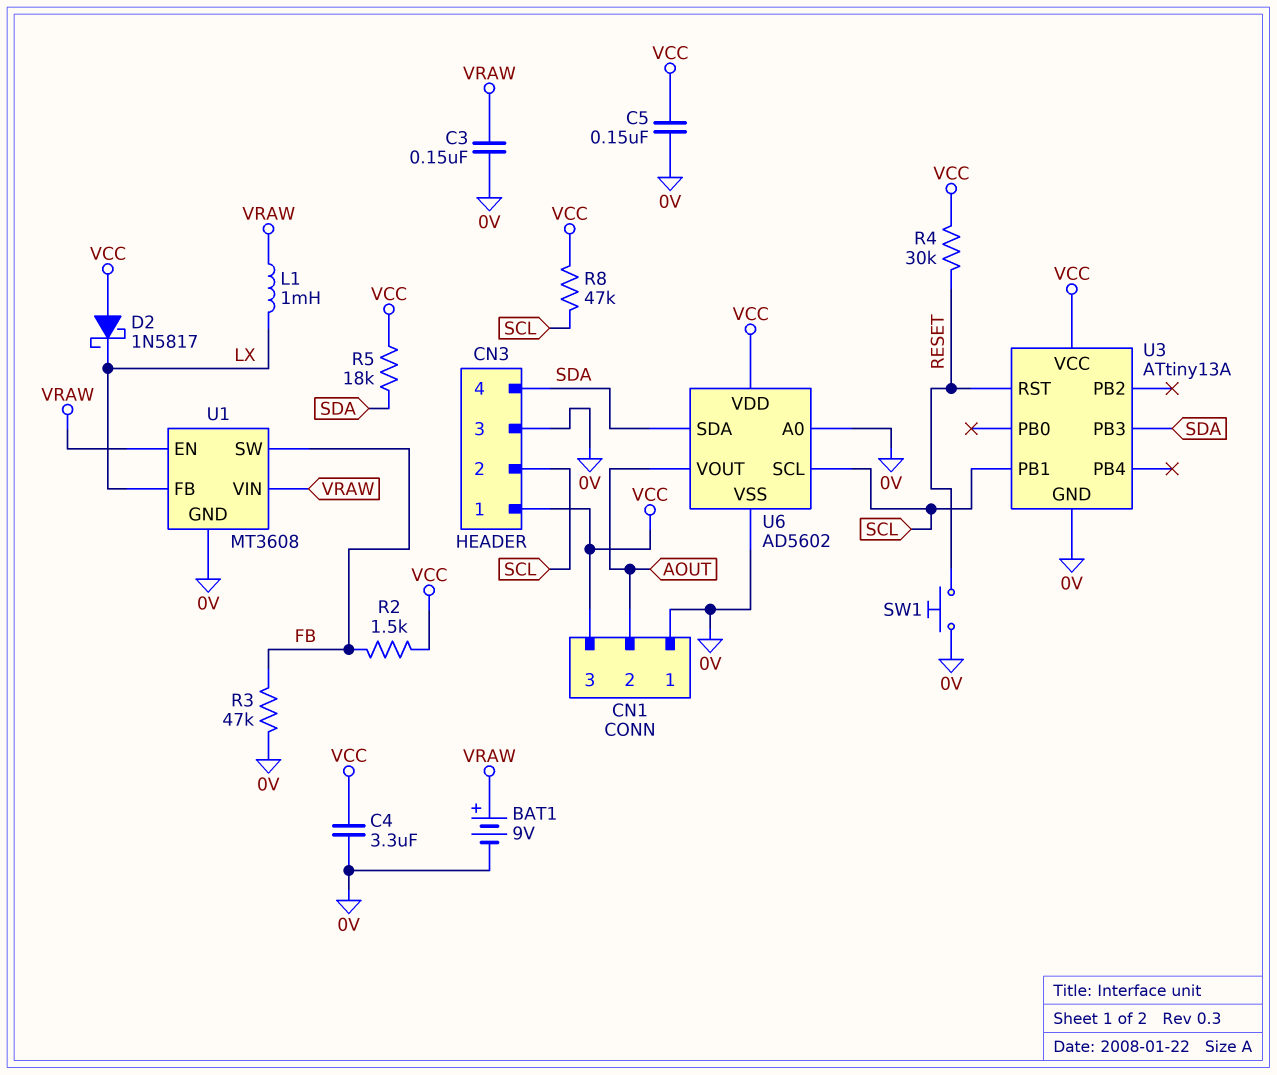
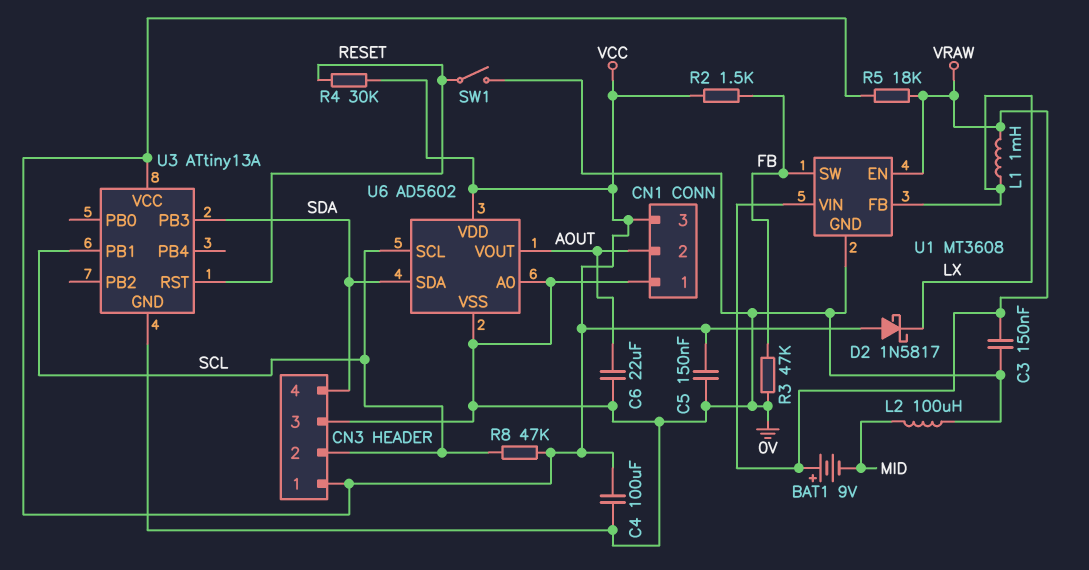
BAT1: 9V (plus VRAW, minus 0V) -> 9V (plus VRAW, minus MID)
C4: 3.3uF (0V, VCC) -> 100uF (0V, VCC)
C6: none -> 22uF (0V, AOUT)
L2: none -> 100uH (0V, MID)
R5: 18k (SDA, VCC) -> 18k (VCC, VRAW)
SW1: button (0V, RESET) -> switch (0V, RESET)

